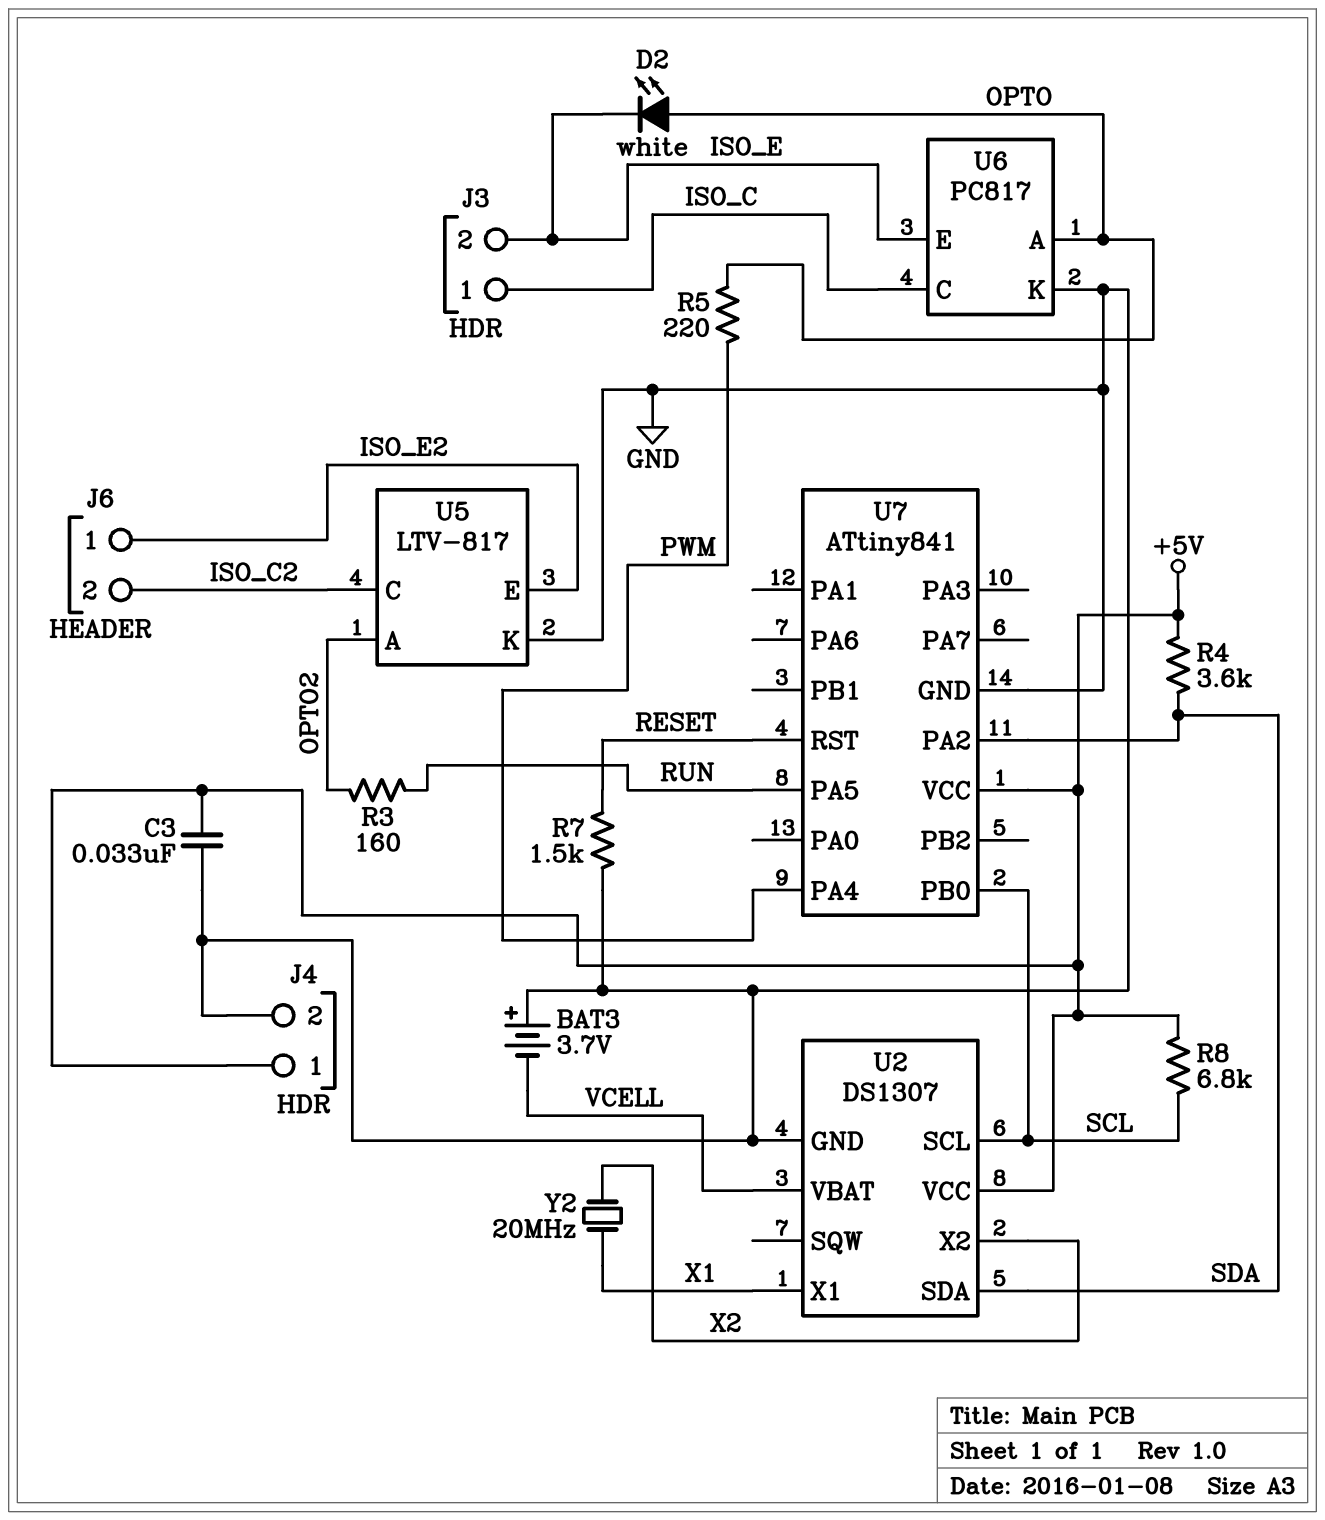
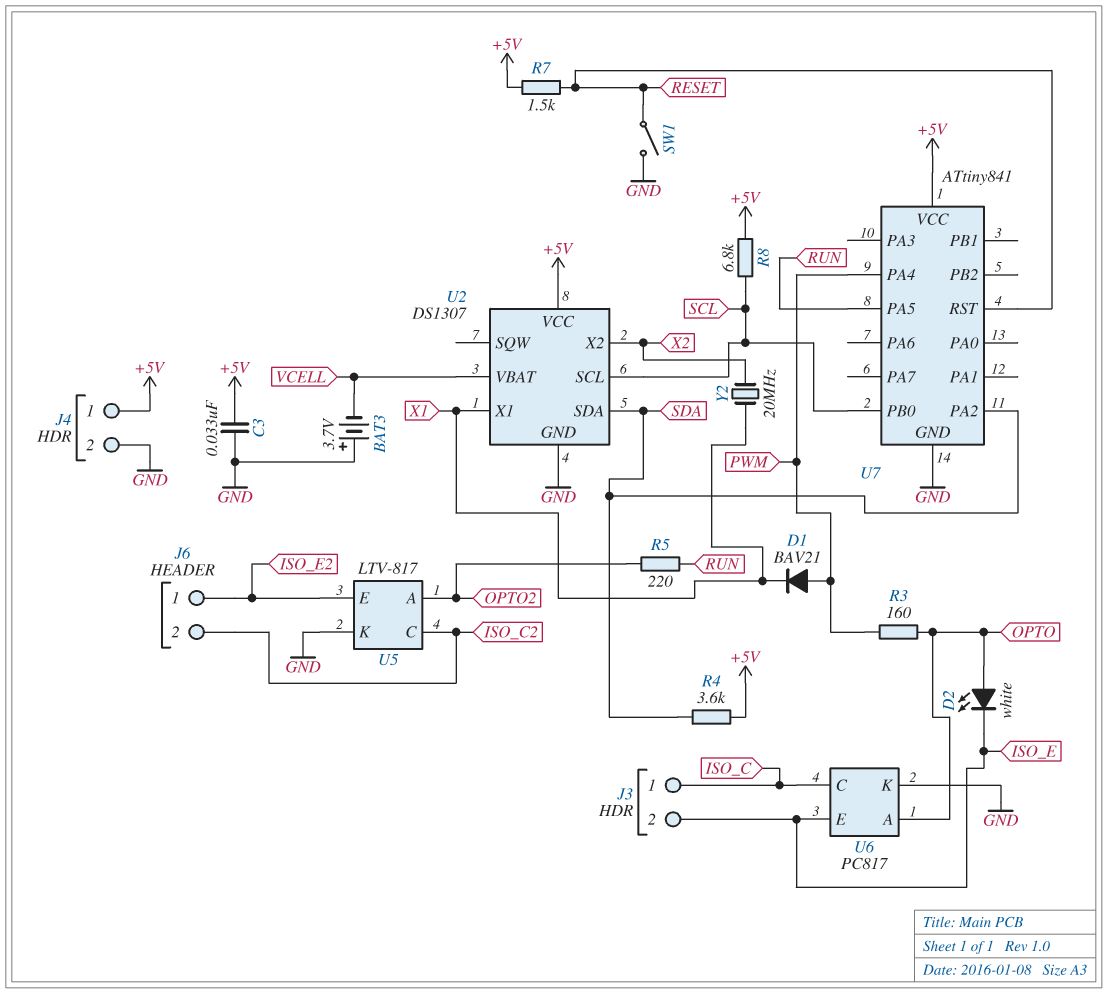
D1: none -> diode BAV21 (A PWM, K X1)
R3: 160 (OPTO2, RUN) -> 160 (OPTO, PWM)
R5: 220 (OPTO, PWM) -> 220 (OPTO2, RUN)
R7: 1.5k (GND, RESET) -> 1.5k (+5V, RESET)
SW1: none -> switch (GND, RESET)

